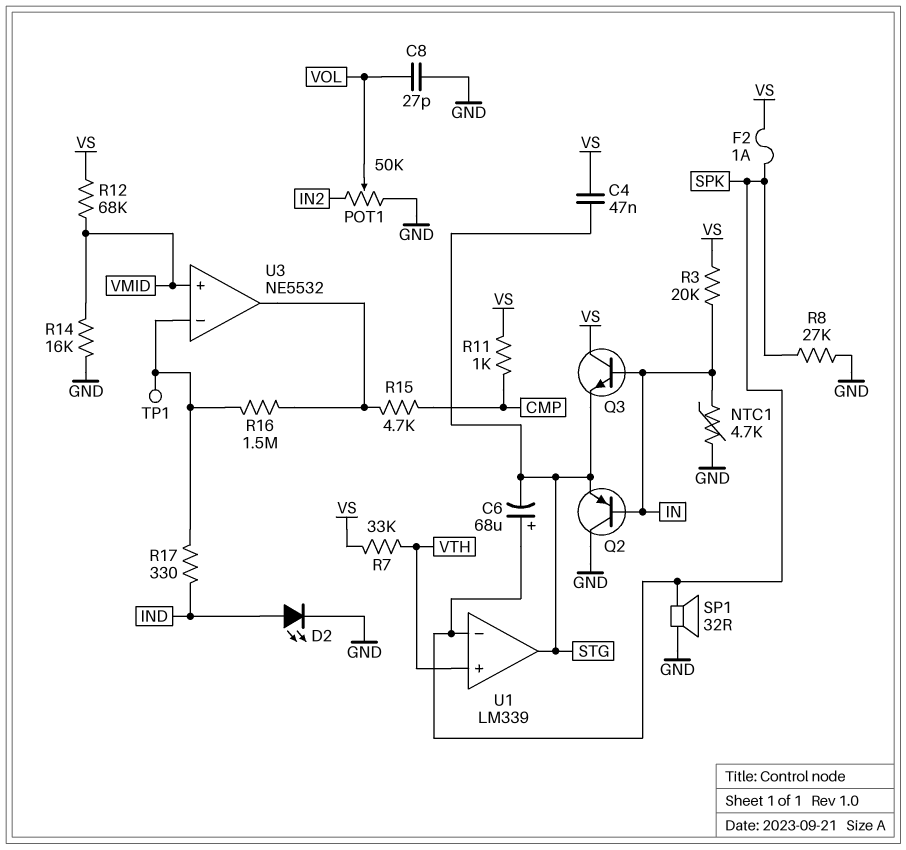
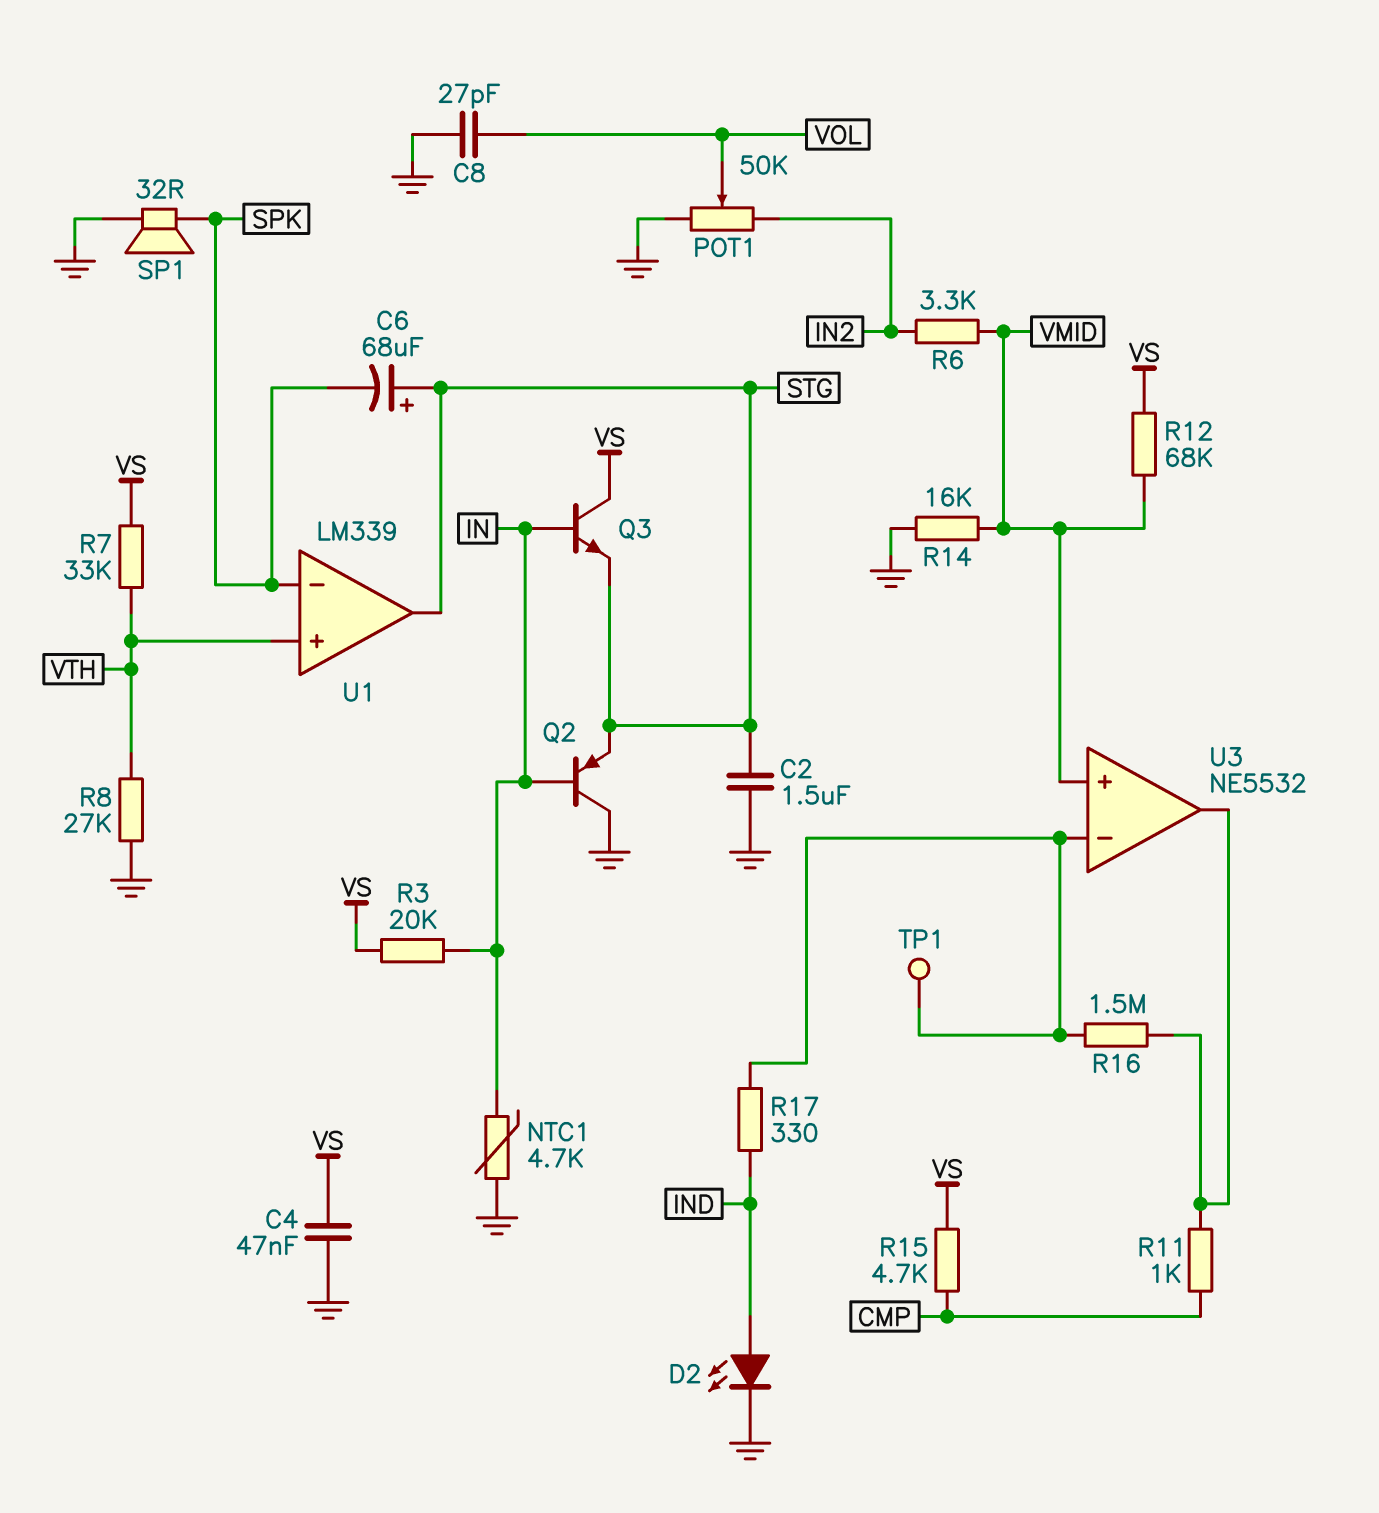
C2: none -> 1.5uF (GND, STG)
C4: 47nF (STG, VS) -> 47nF (GND, VS)
C6: 68uF (plus SPK, minus STG) -> 68uF (plus STG, minus SPK)
F2: 1A (SPK, VS) -> none
R6: none -> 3.3k (IN2, VMID)
R8: 27k (GND, SPK) -> 27k (GND, VTH)
R11: 1k (CMP, VS) -> 1k (CMP, U3/out)
R15: 4.7k (CMP, U3/out) -> 4.7k (CMP, VS)

